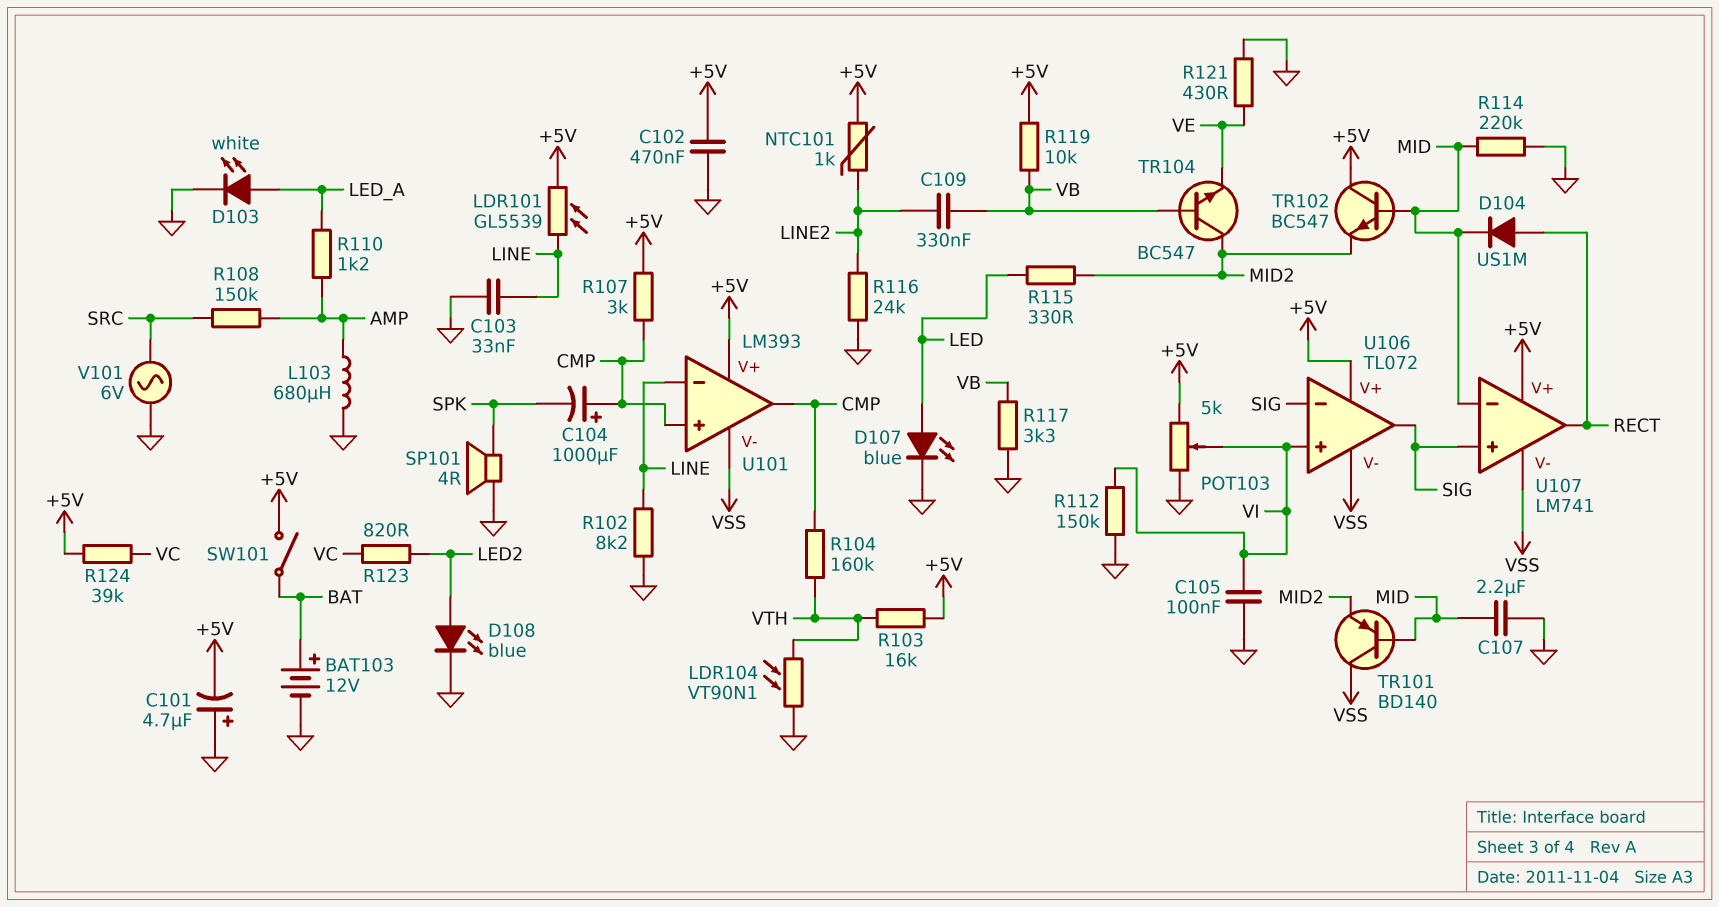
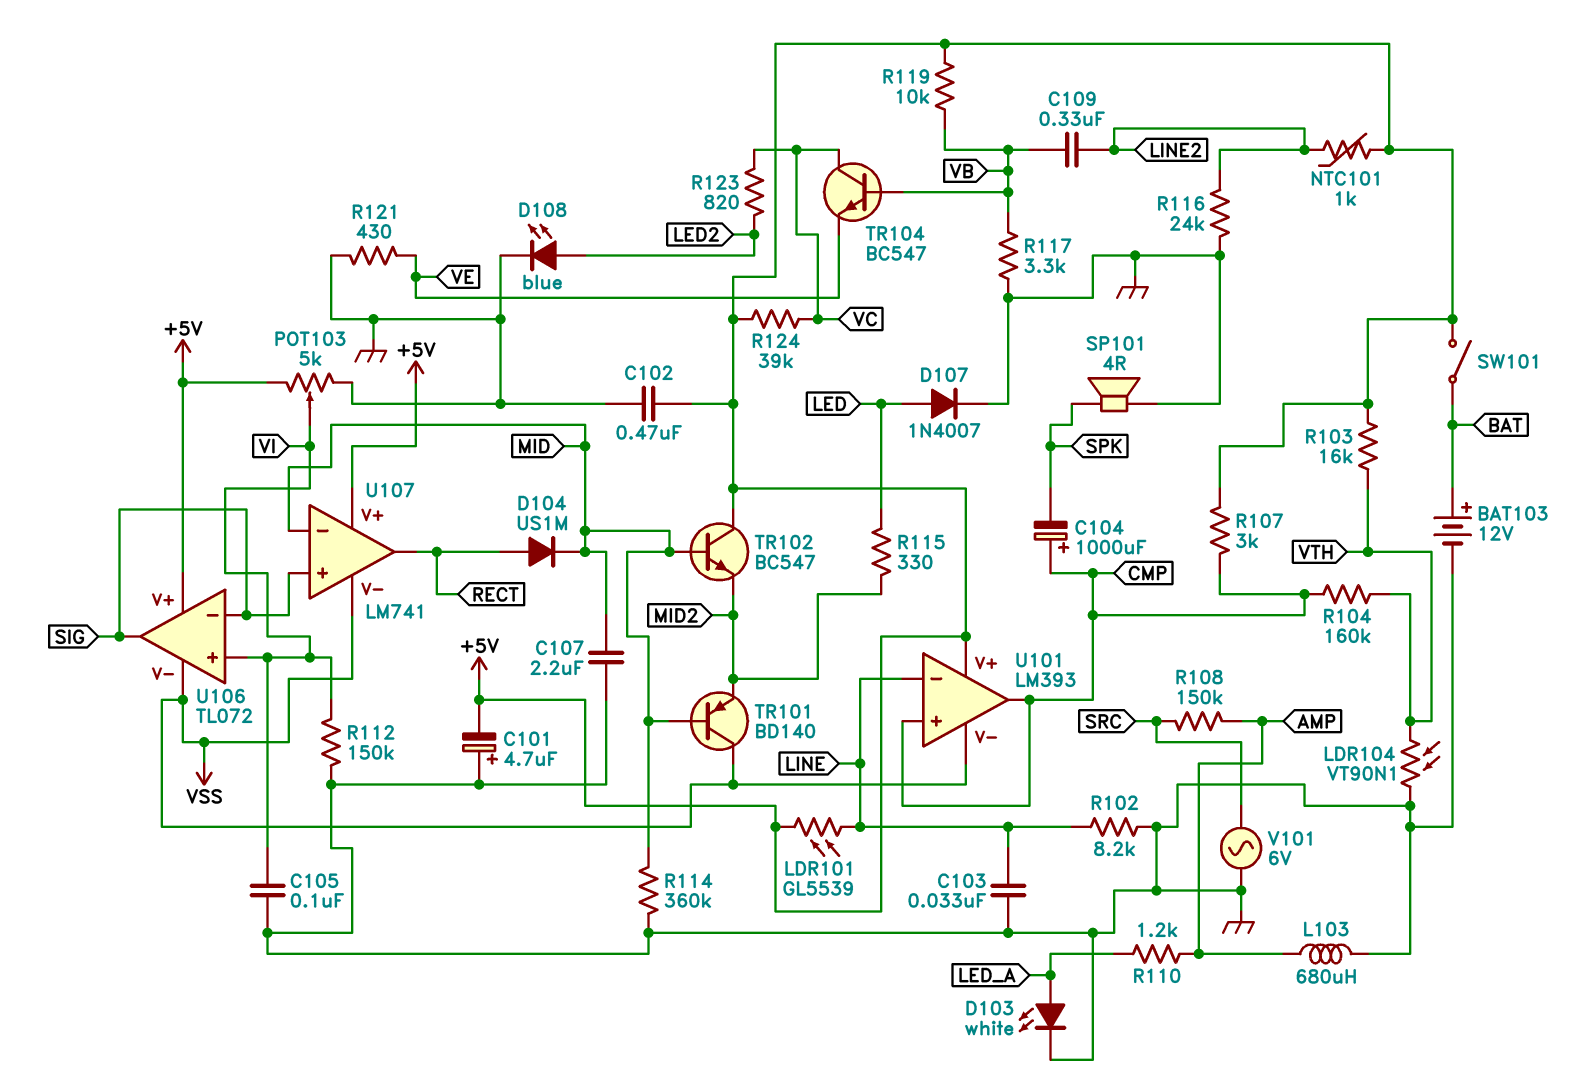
D107: LED blue (A LED, K GND) -> diode 1N4007 (A LED, K GND)
R114: 220k (GND, MID) -> 360k (GND, MID)
TR104: NPN BC547 (B VB, C MID2, E VE) -> NPN BC547 (B VB, C VC, E VE)

